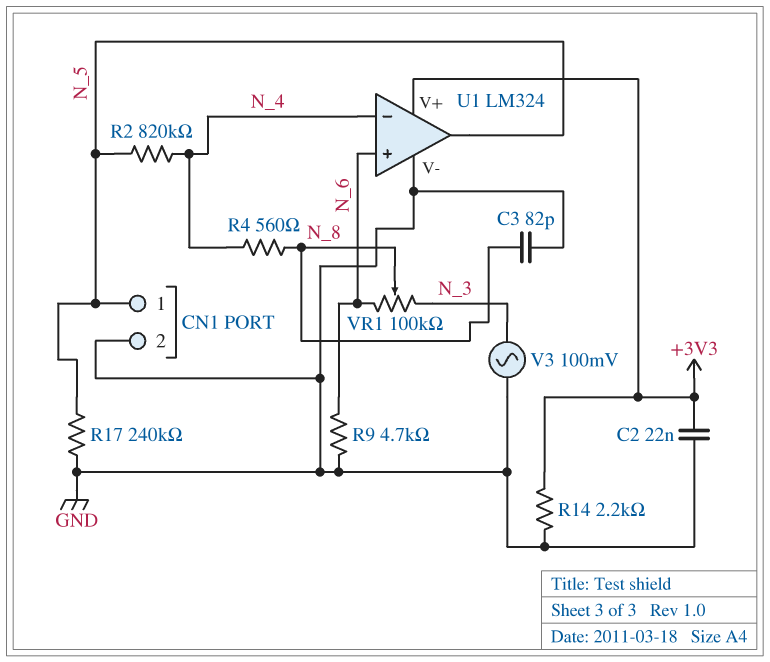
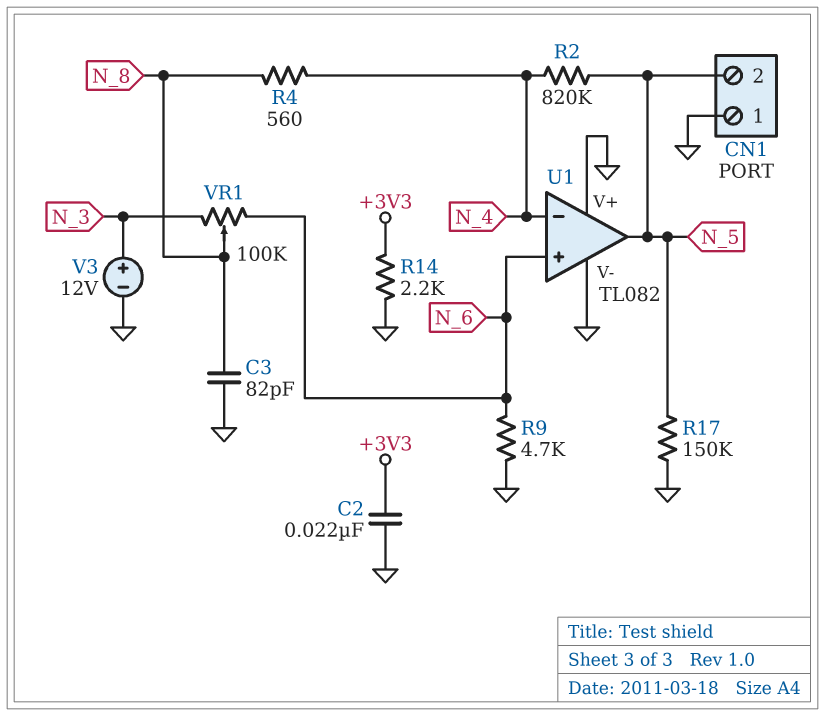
CN1 pin 1: N_5 -> GND
CN1 pin 2: GND -> N_5
R17: 240k (GND, N_5) -> 150k (GND, N_5)
U1: LM324 -> TL082
U1 pin V+: +3V3 -> GND
V3: AC 100mV (GND, N_3) -> 12V (plus N_3, minus GND)

